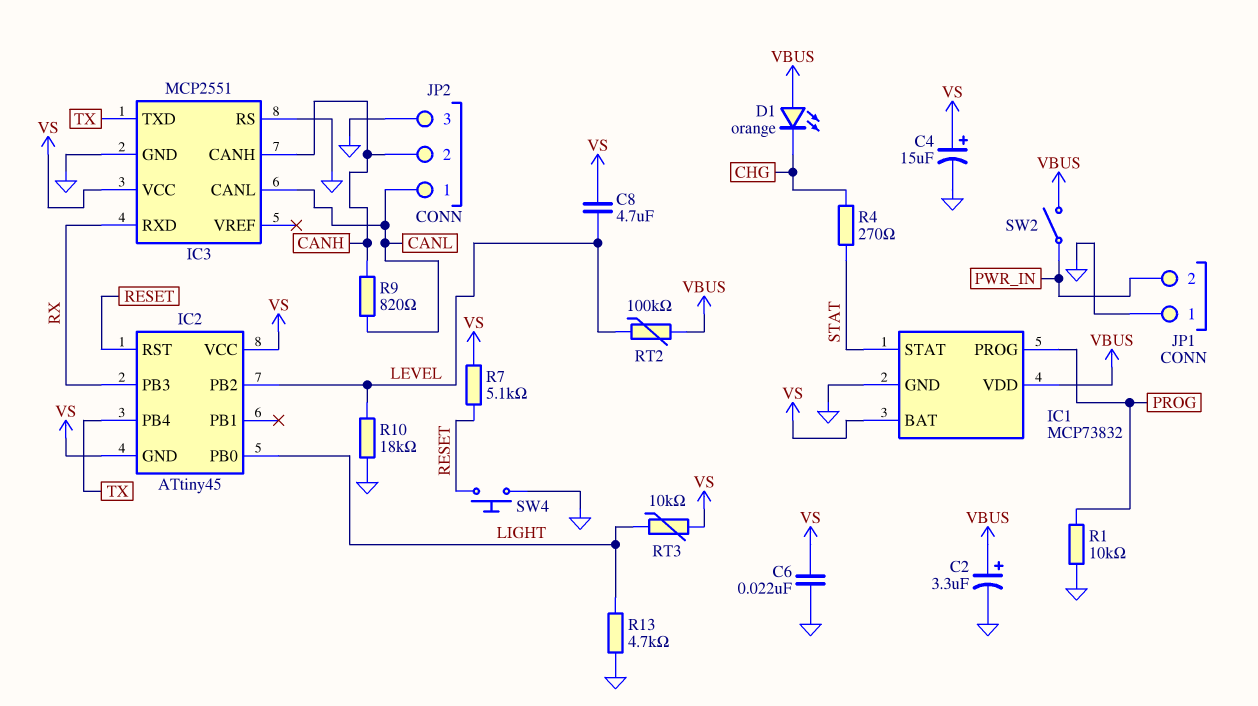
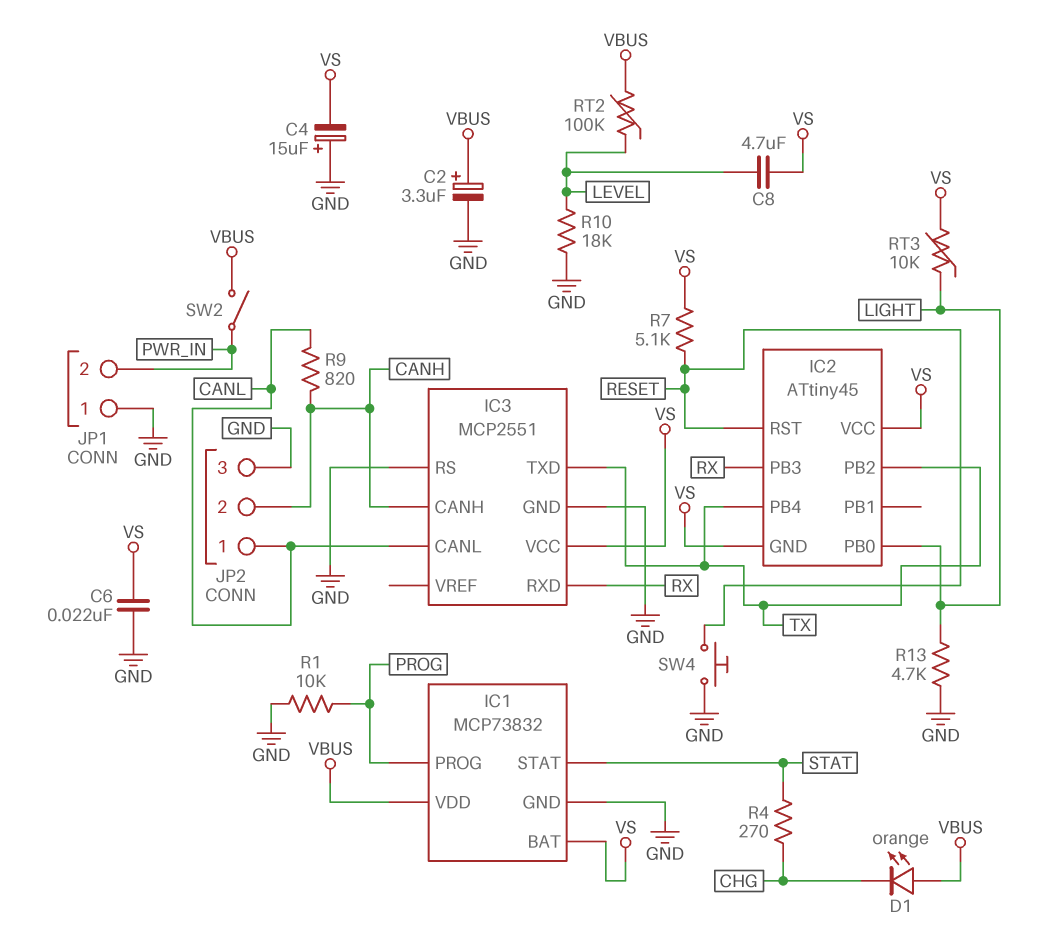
C4: 15uF (plus VS, minus GND) -> 15uF (plus GND, minus VS)
IC2 pin PB2: LEVEL -> TX

